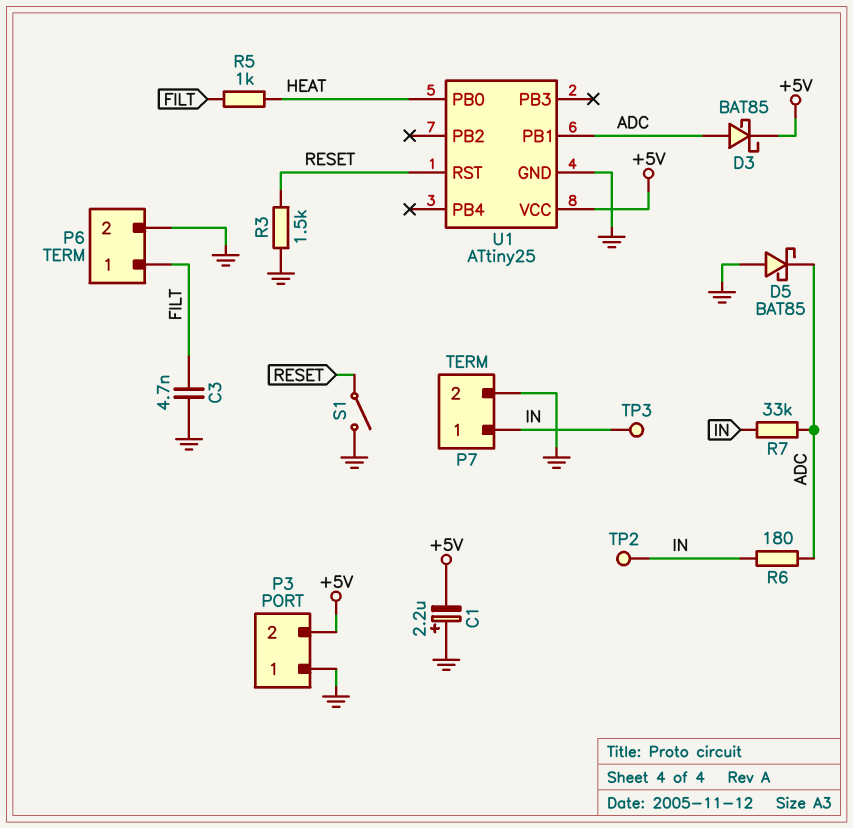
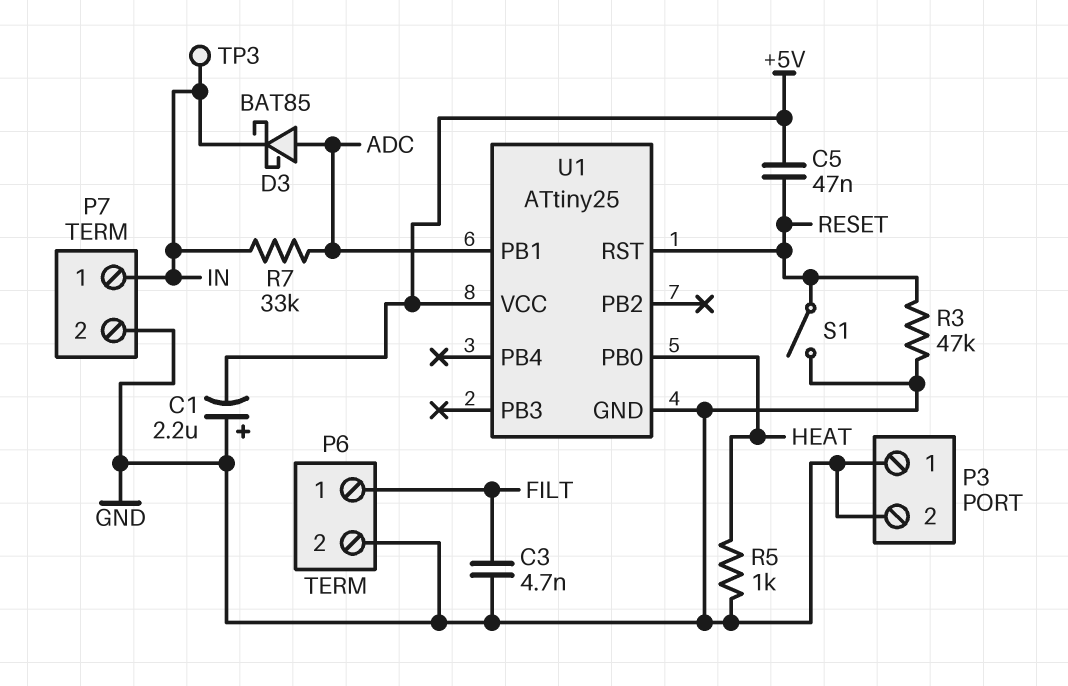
C5: none -> 47nF (+5V, RESET)
D3: schottky BAT85 (A ADC, K +5V) -> schottky BAT85 (A ADC, K IN)
D5: schottky BAT85 (A GND, K ADC) -> none
P3 pin 2: +5V -> GND
R3: 1.5k (GND, RESET) -> 47k (GND, RESET)
R5: 1k (FILT, HEAT) -> 1k (GND, HEAT)
R6: 180 (ADC, IN) -> none
TP2: test point (IN) -> none

